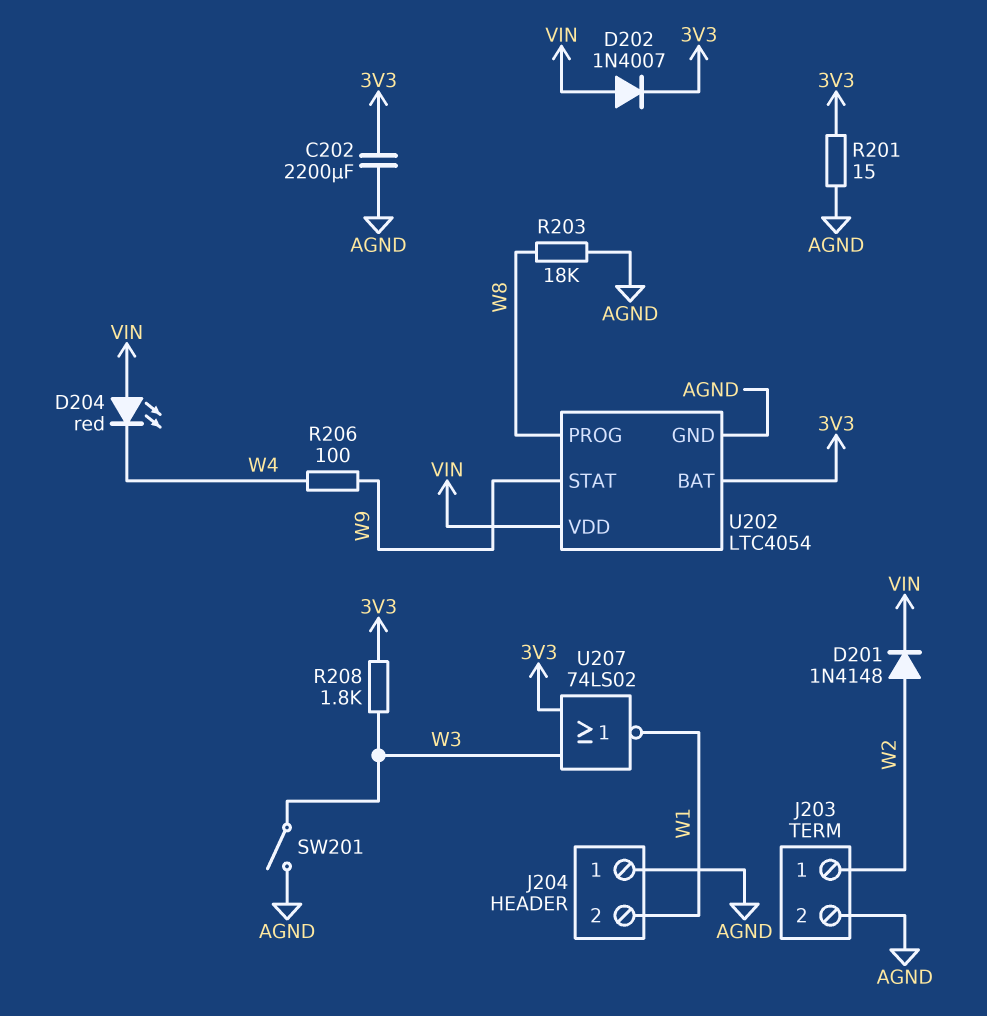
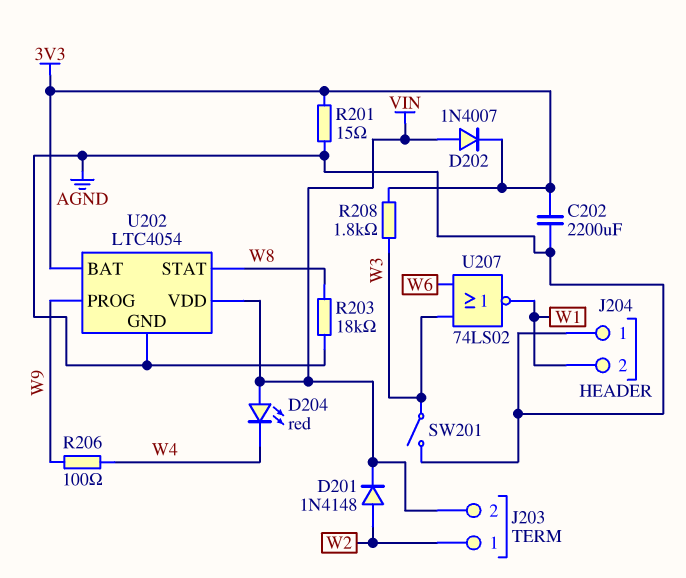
J203 pin 2: AGND -> VIN
U202 pin PROG: W8 -> W9
U202 pin STAT: W9 -> W8
U207: NOR 74LS02 (in 3V3, in W3, out W1) -> NOR 74LS02 (in W3, in W6, out W1)

